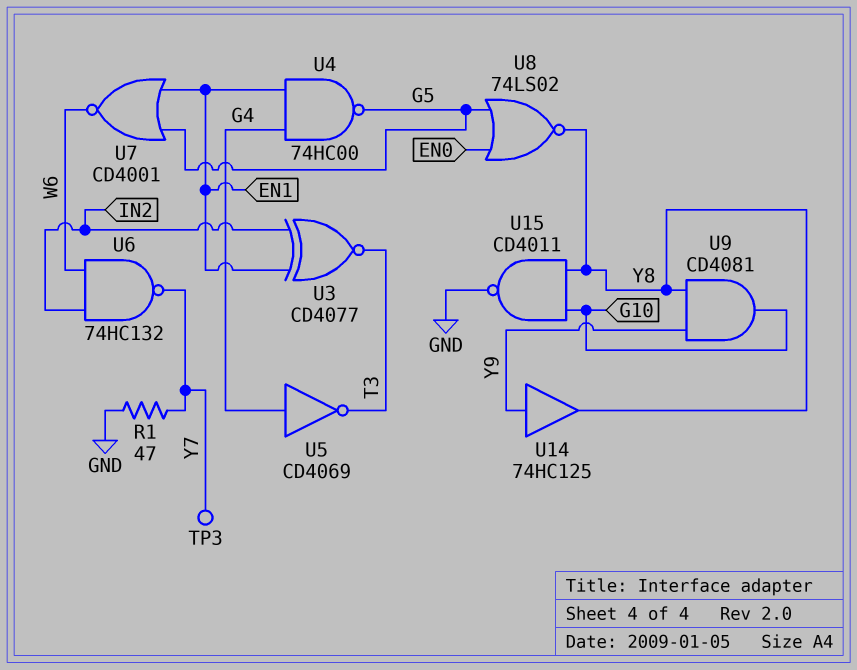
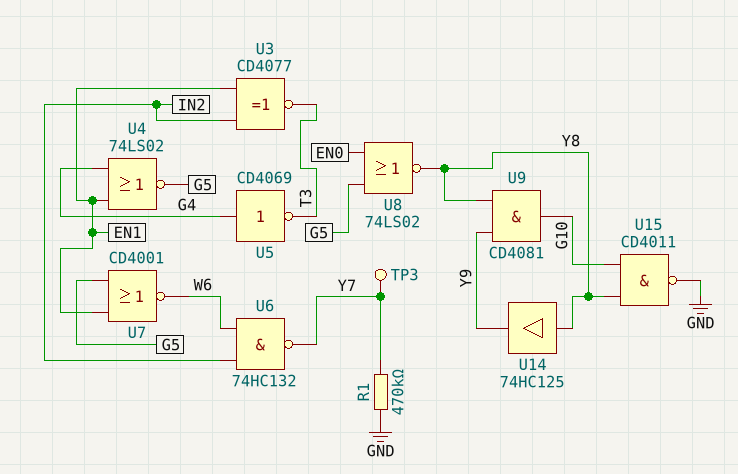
R1: 47 (GND, Y7) -> 470k (GND, Y7)
U4: NAND 74HC00 (in EN1, in G4, out G5) -> NOR 74LS02 (in EN1, in G4, out G5)
U14: buffer 74HC125 (in Y9, out Y8) -> buffer 74HC125 (in Y8, out Y9)

